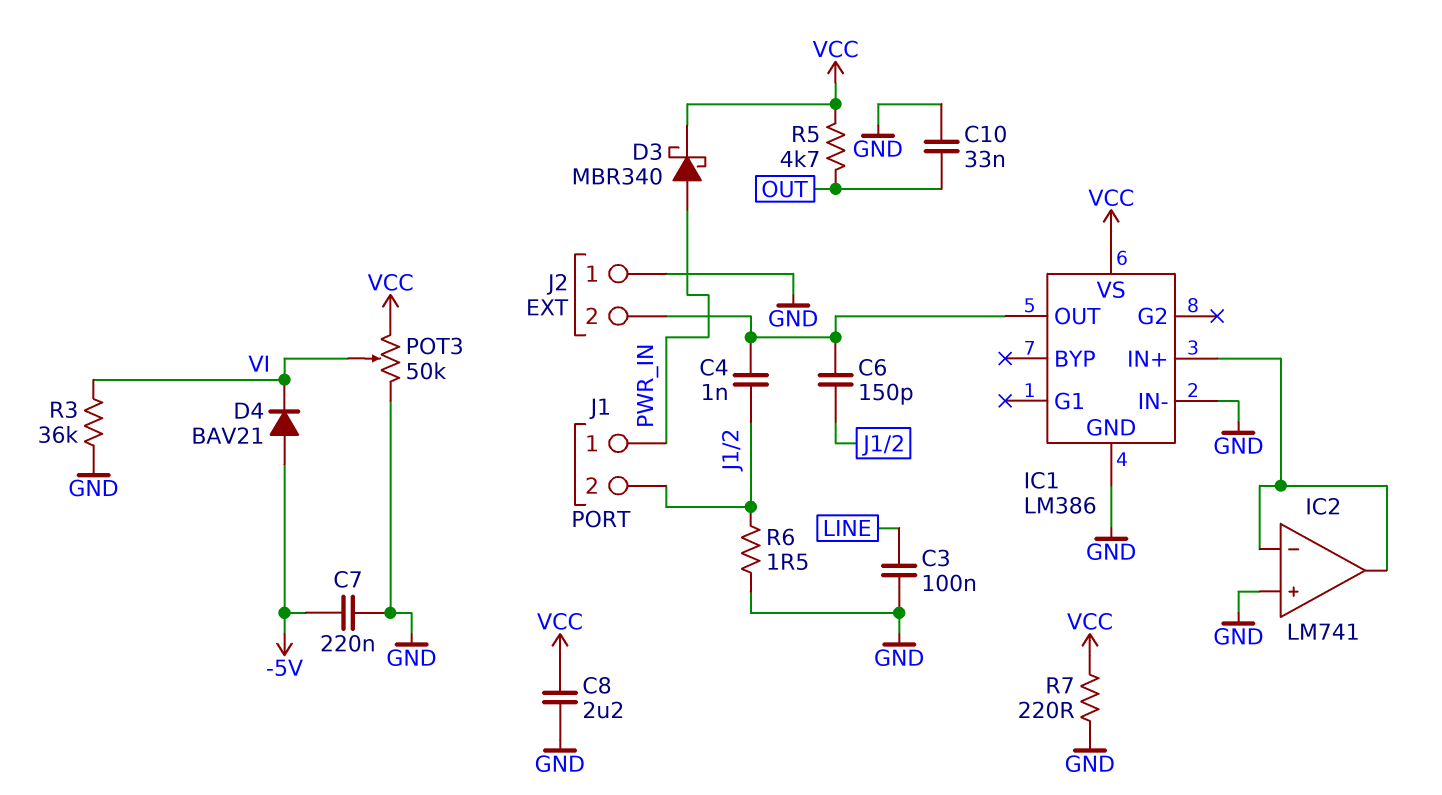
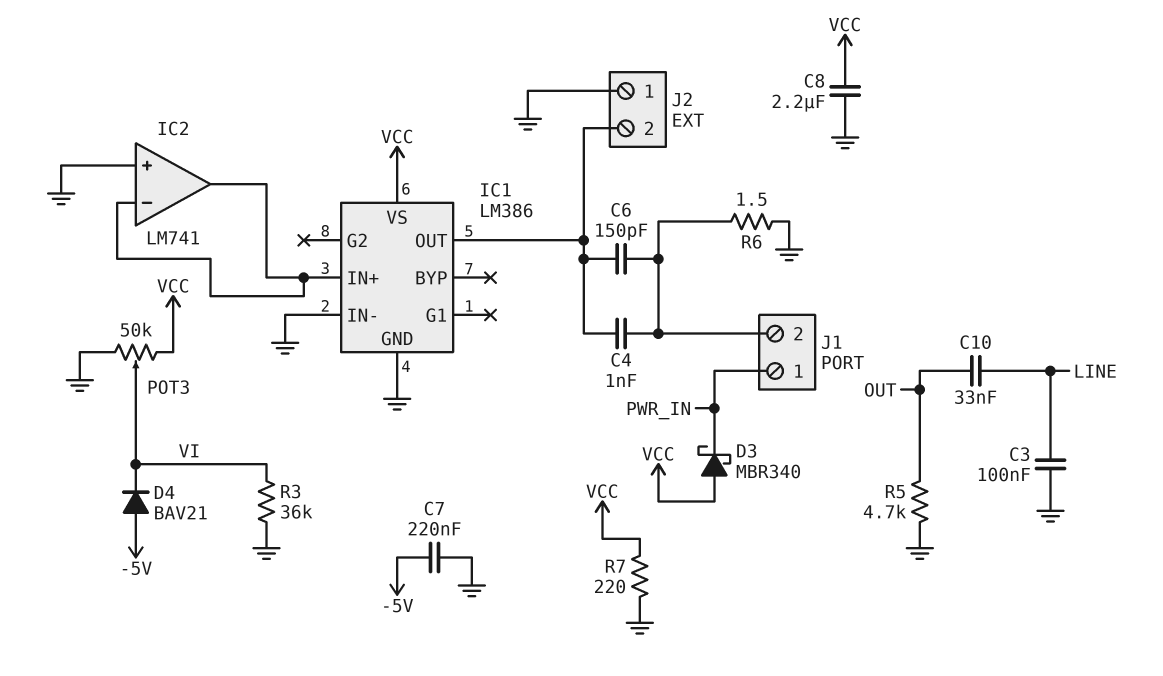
C10: 33nF (GND, OUT) -> 33nF (LINE, OUT)
D3: schottky MBR340 (A PWR_IN, K VCC) -> schottky MBR340 (A VCC, K PWR_IN)
R5: 4.7k (OUT, VCC) -> 4.7k (GND, OUT)

